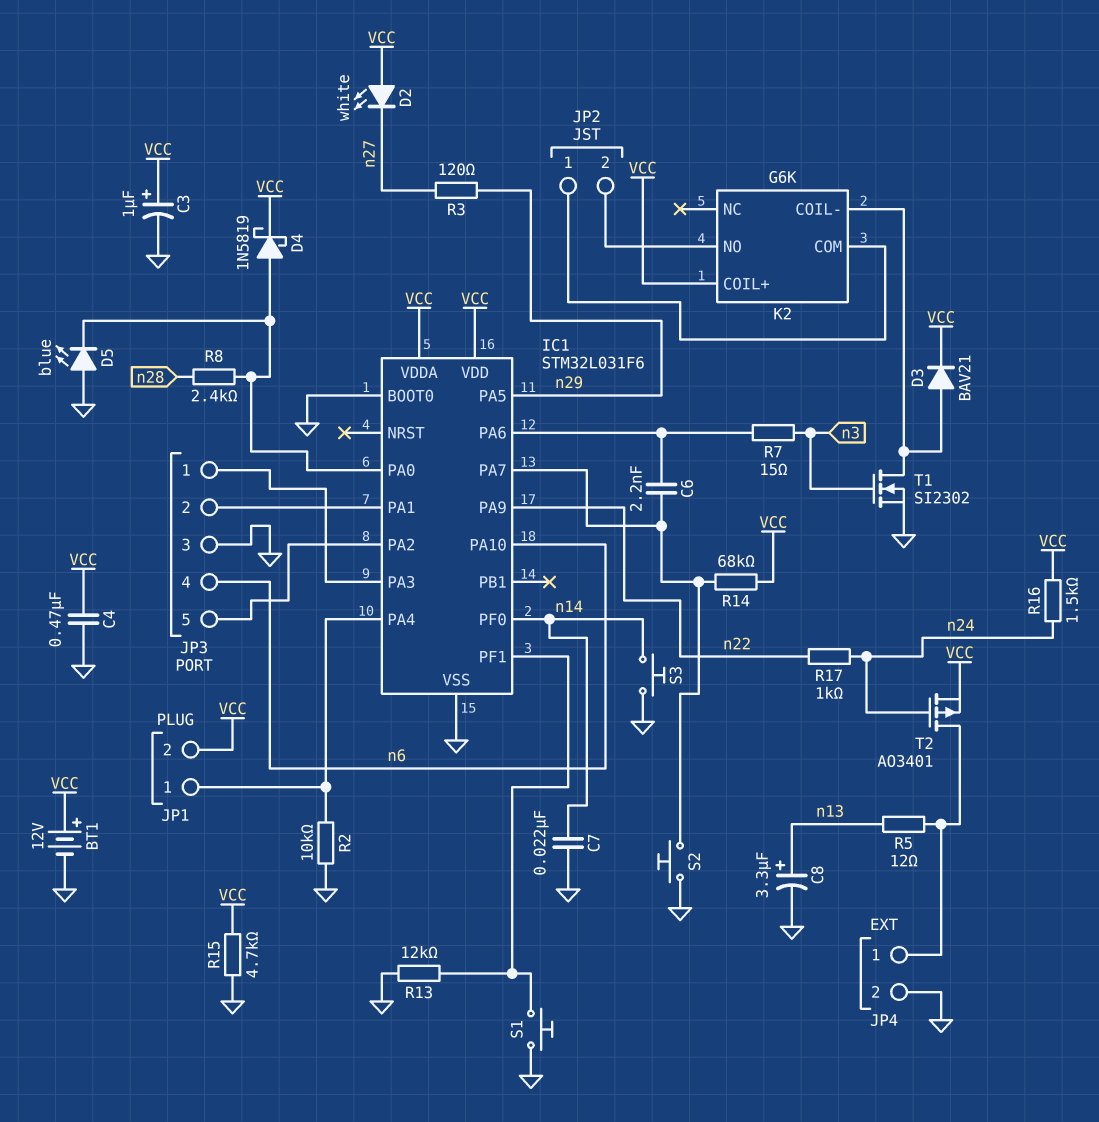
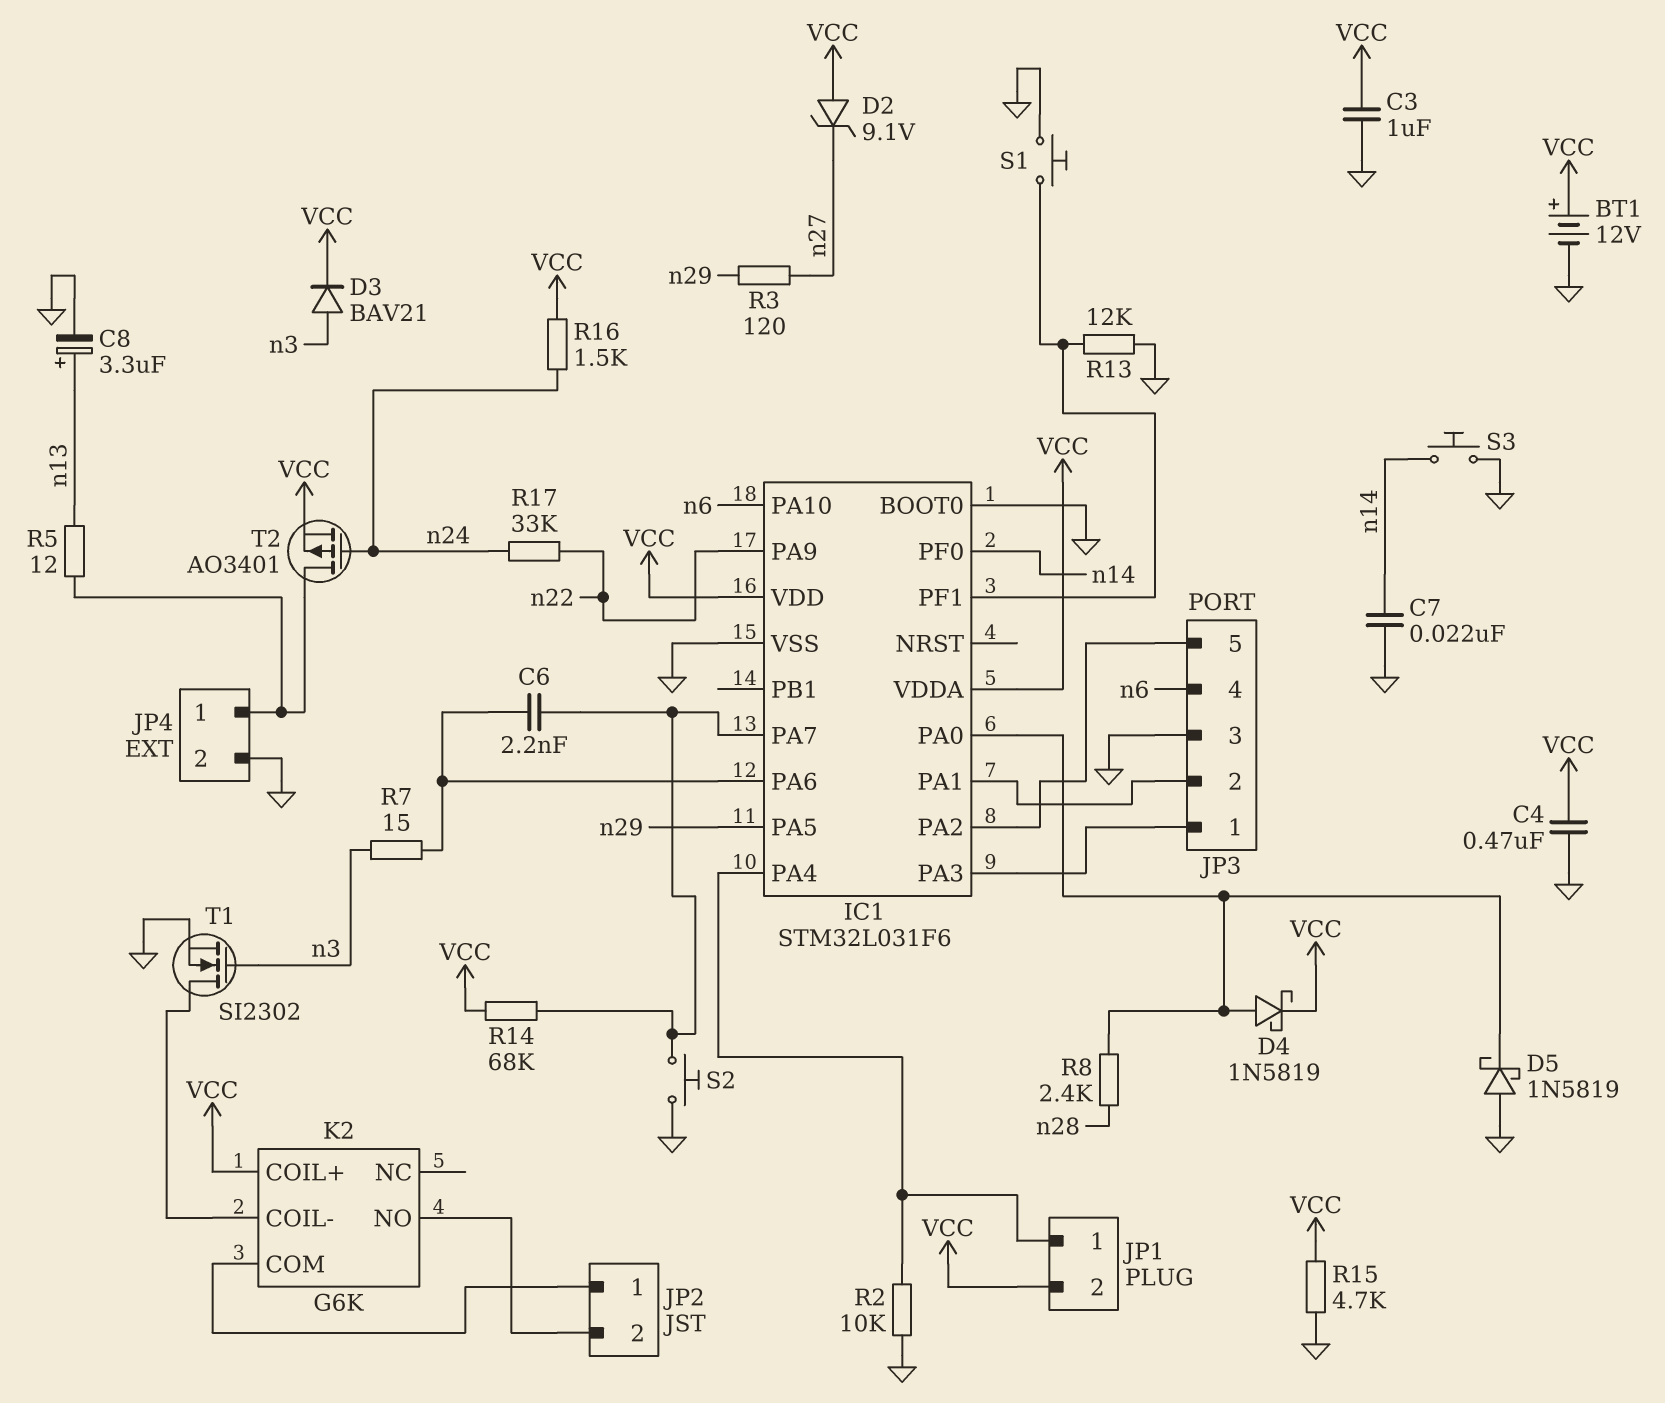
C3: 1uF (plus VCC, minus GND) -> 1uF (GND, VCC)
D2: LED white (A VCC, K n27) -> zener 9.1V (A VCC, K n27)
D3: diode BAV21 (A K2/COIL-, K VCC) -> diode BAV21 (A n3, K VCC)
D5: LED blue (A GND, K IC1/PA0) -> schottky 1N5819 (A GND, K IC1/PA0)
R17: 1k (n22, n24) -> 33k (n22, n24)

